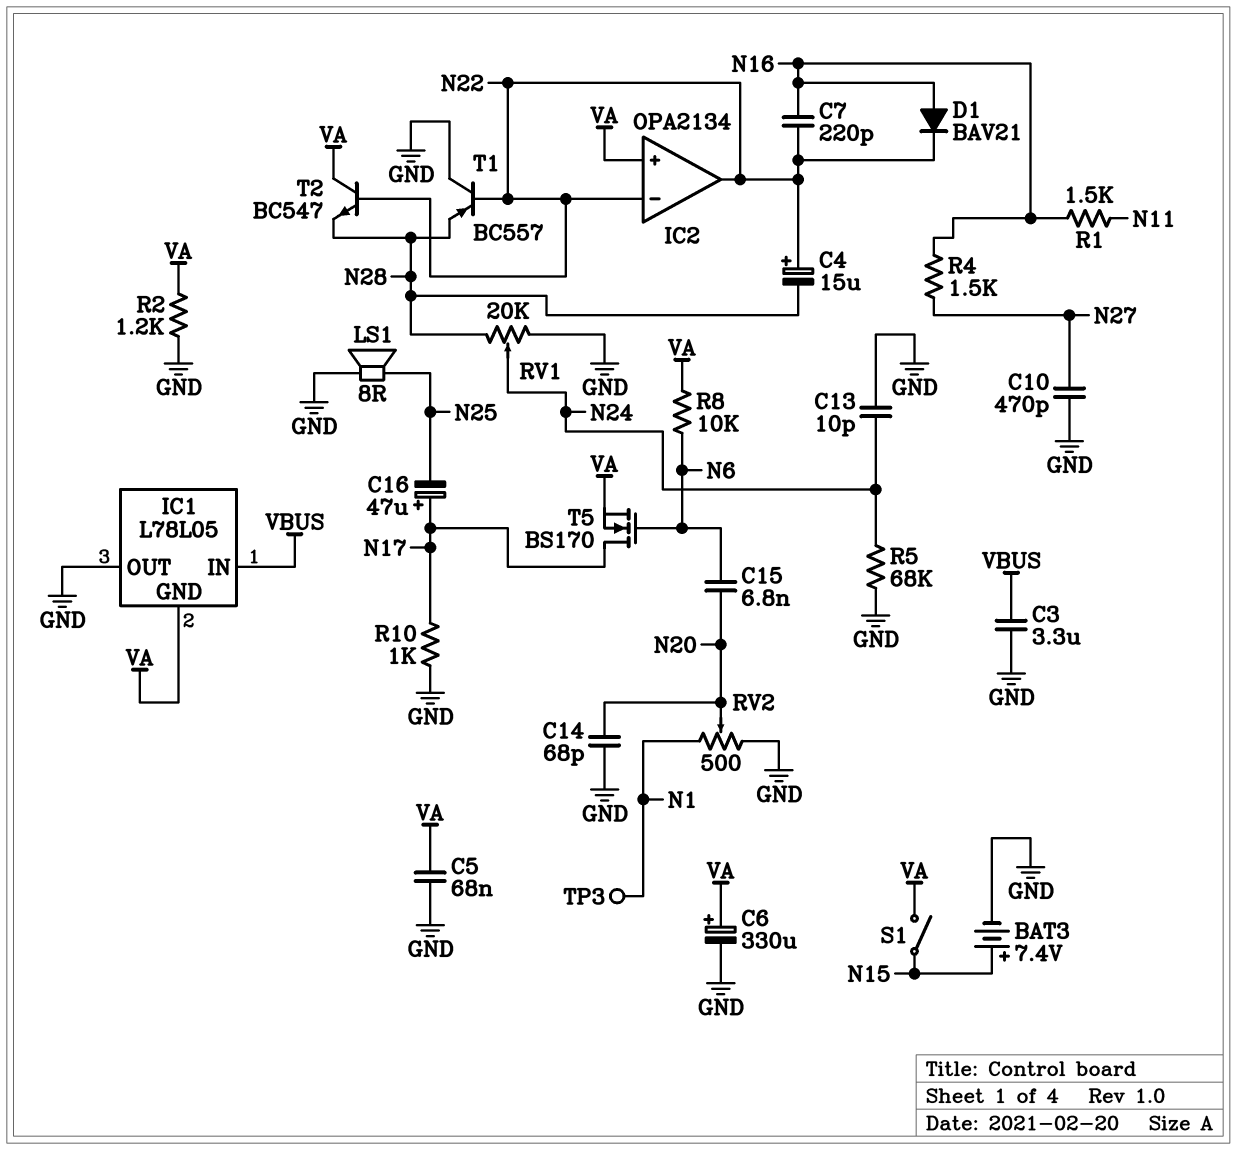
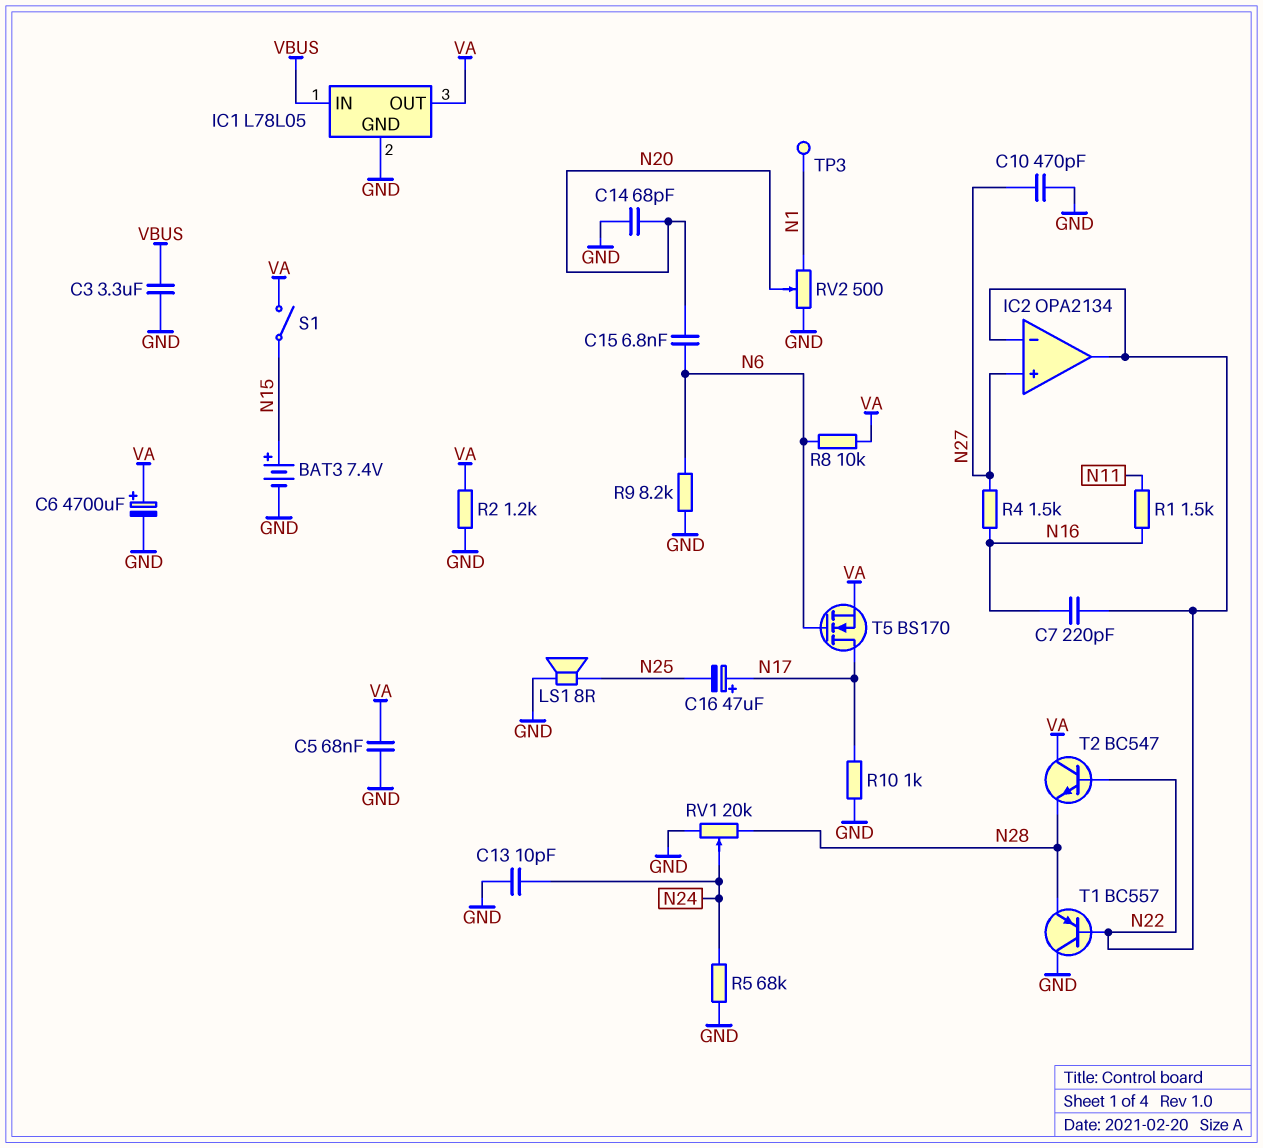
C4: 15uF (plus N22, minus N28) -> none
C6: 330uF (plus VA, minus GND) -> 4700uF (plus VA, minus GND)
D1: diode BAV21 (A N16, K N22) -> none
IC1 pin GND: VA -> GND
IC1 pin OUT: GND -> VA
IC2 pin in+: VA -> N27
R9: none -> 8.2k (GND, N6)

